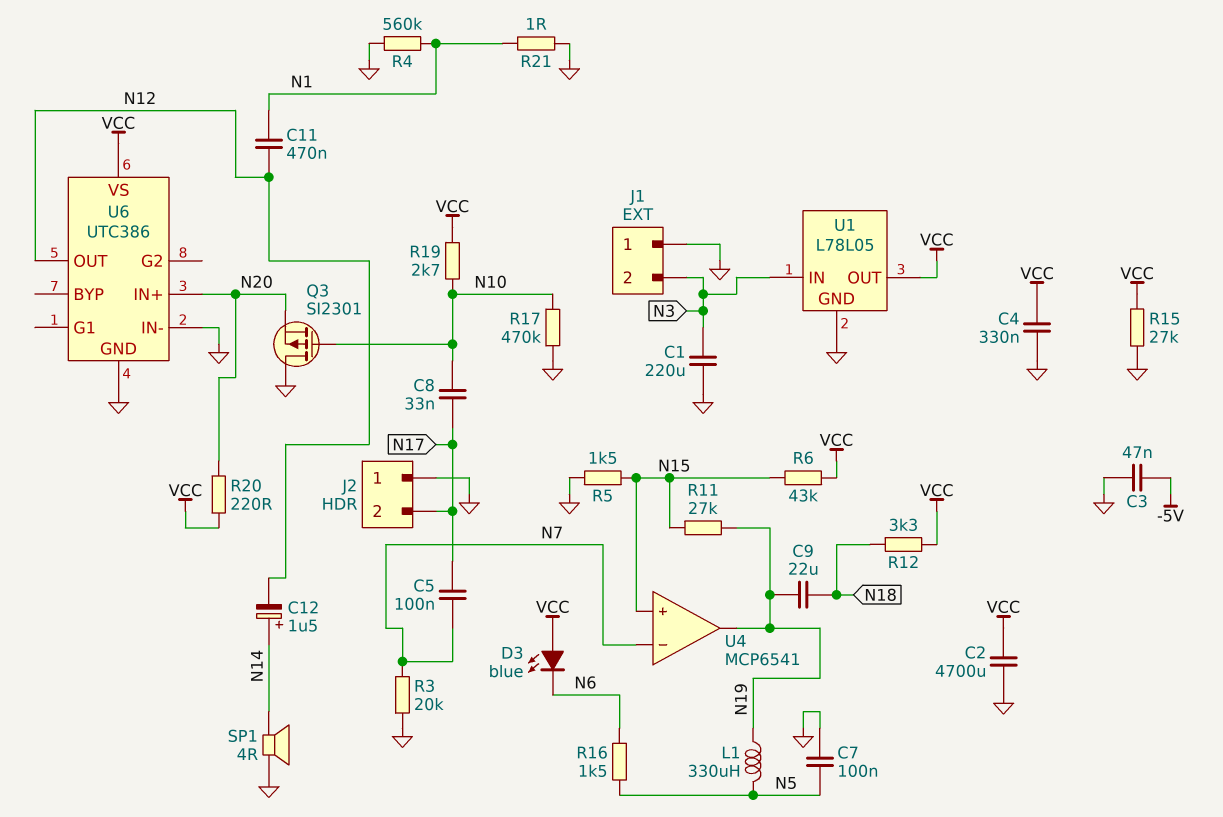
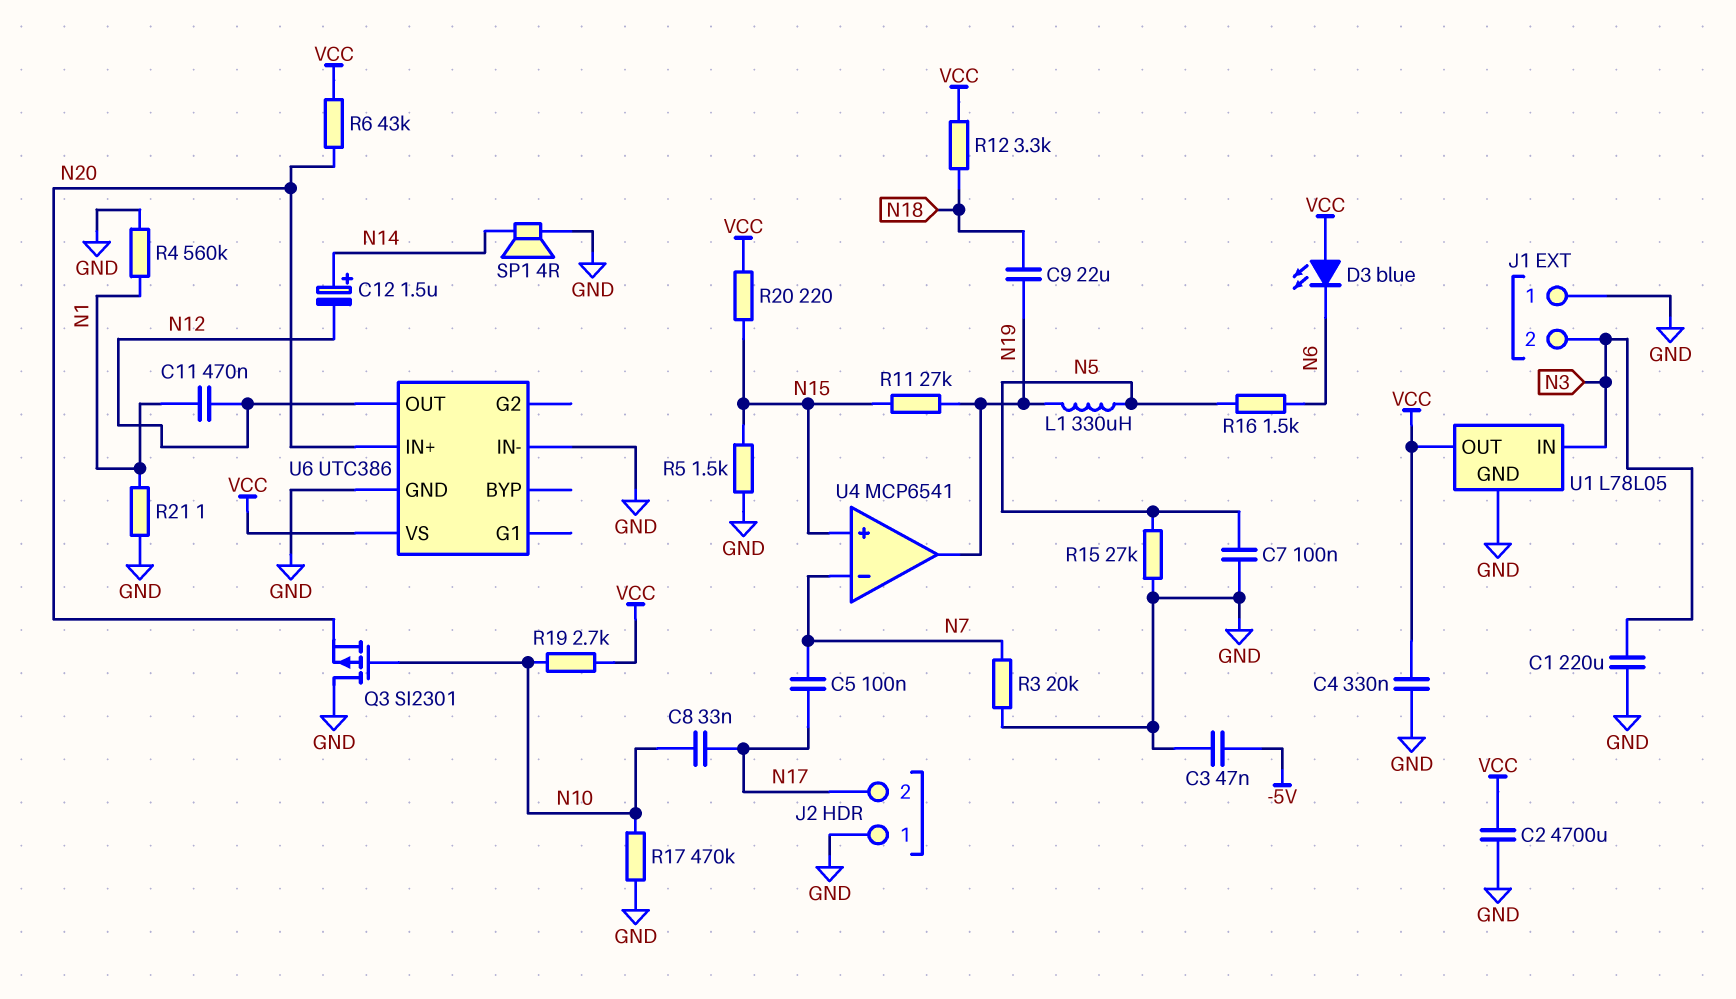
R6: 43k (N15, VCC) -> 43k (N20, VCC)
R15: 27k (GND, VCC) -> 27k (GND, N5)
R20: 220 (N20, VCC) -> 220 (N15, VCC)

